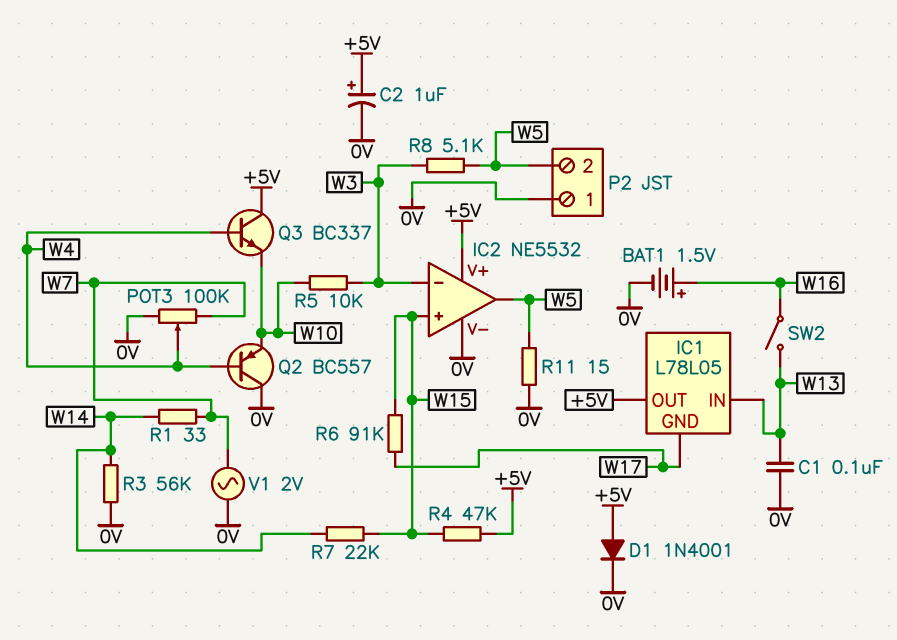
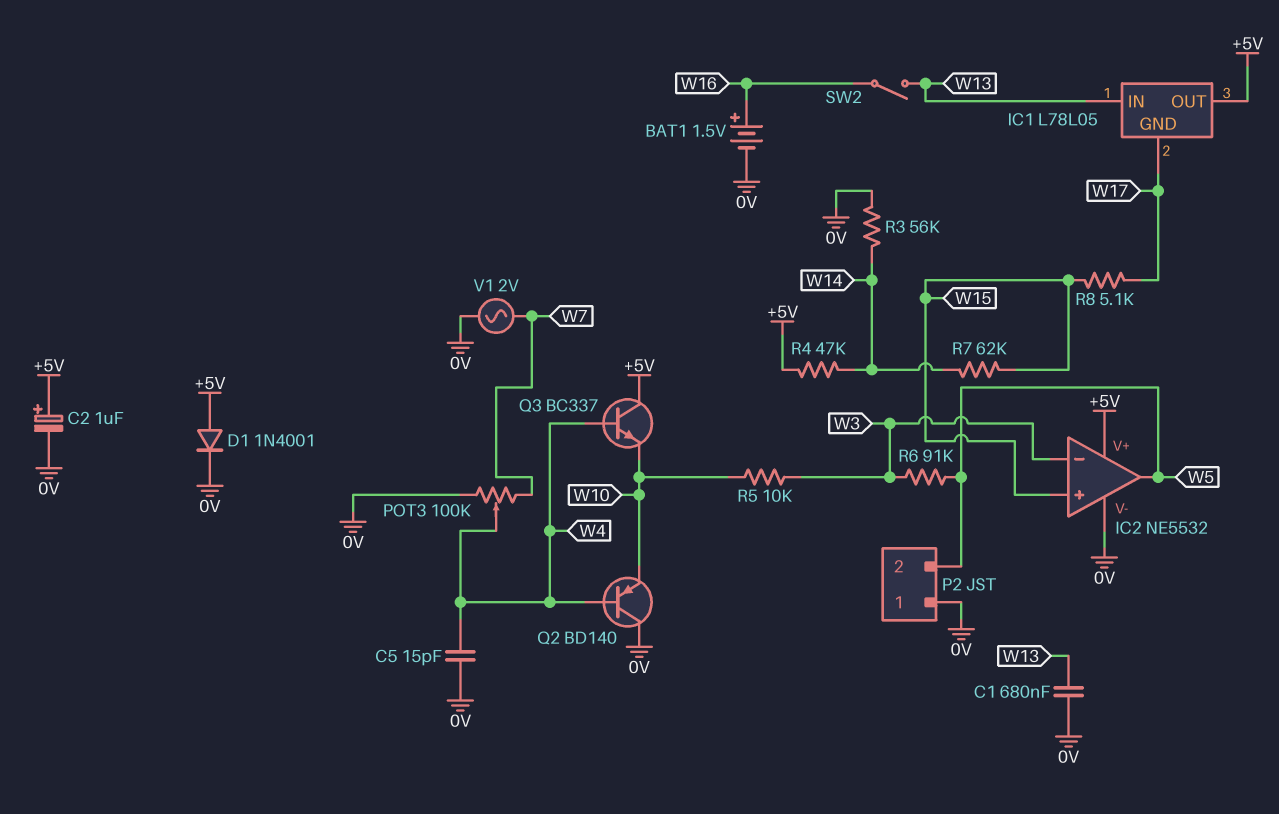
C1: 100nF (0V, W13) -> 680nF (0V, W13)
C5: none -> 15pF (0V, W4)
Q2: PNP BC557 (B W4, C 0V, E W10) -> PNP BD140 (B W4, C 0V, E W10)
R1: 33 (W7, W14) -> none
R4: 47k (+5V, W15) -> 47k (+5V, W14)
R6: 91k (W15, W17) -> 91k (W3, W5)
R7: 22k (W14, W15) -> 62k (W14, W15)
R8: 5.1k (W3, W5) -> 5.1k (W15, W17)
R11: 15 (0V, W5) -> none

